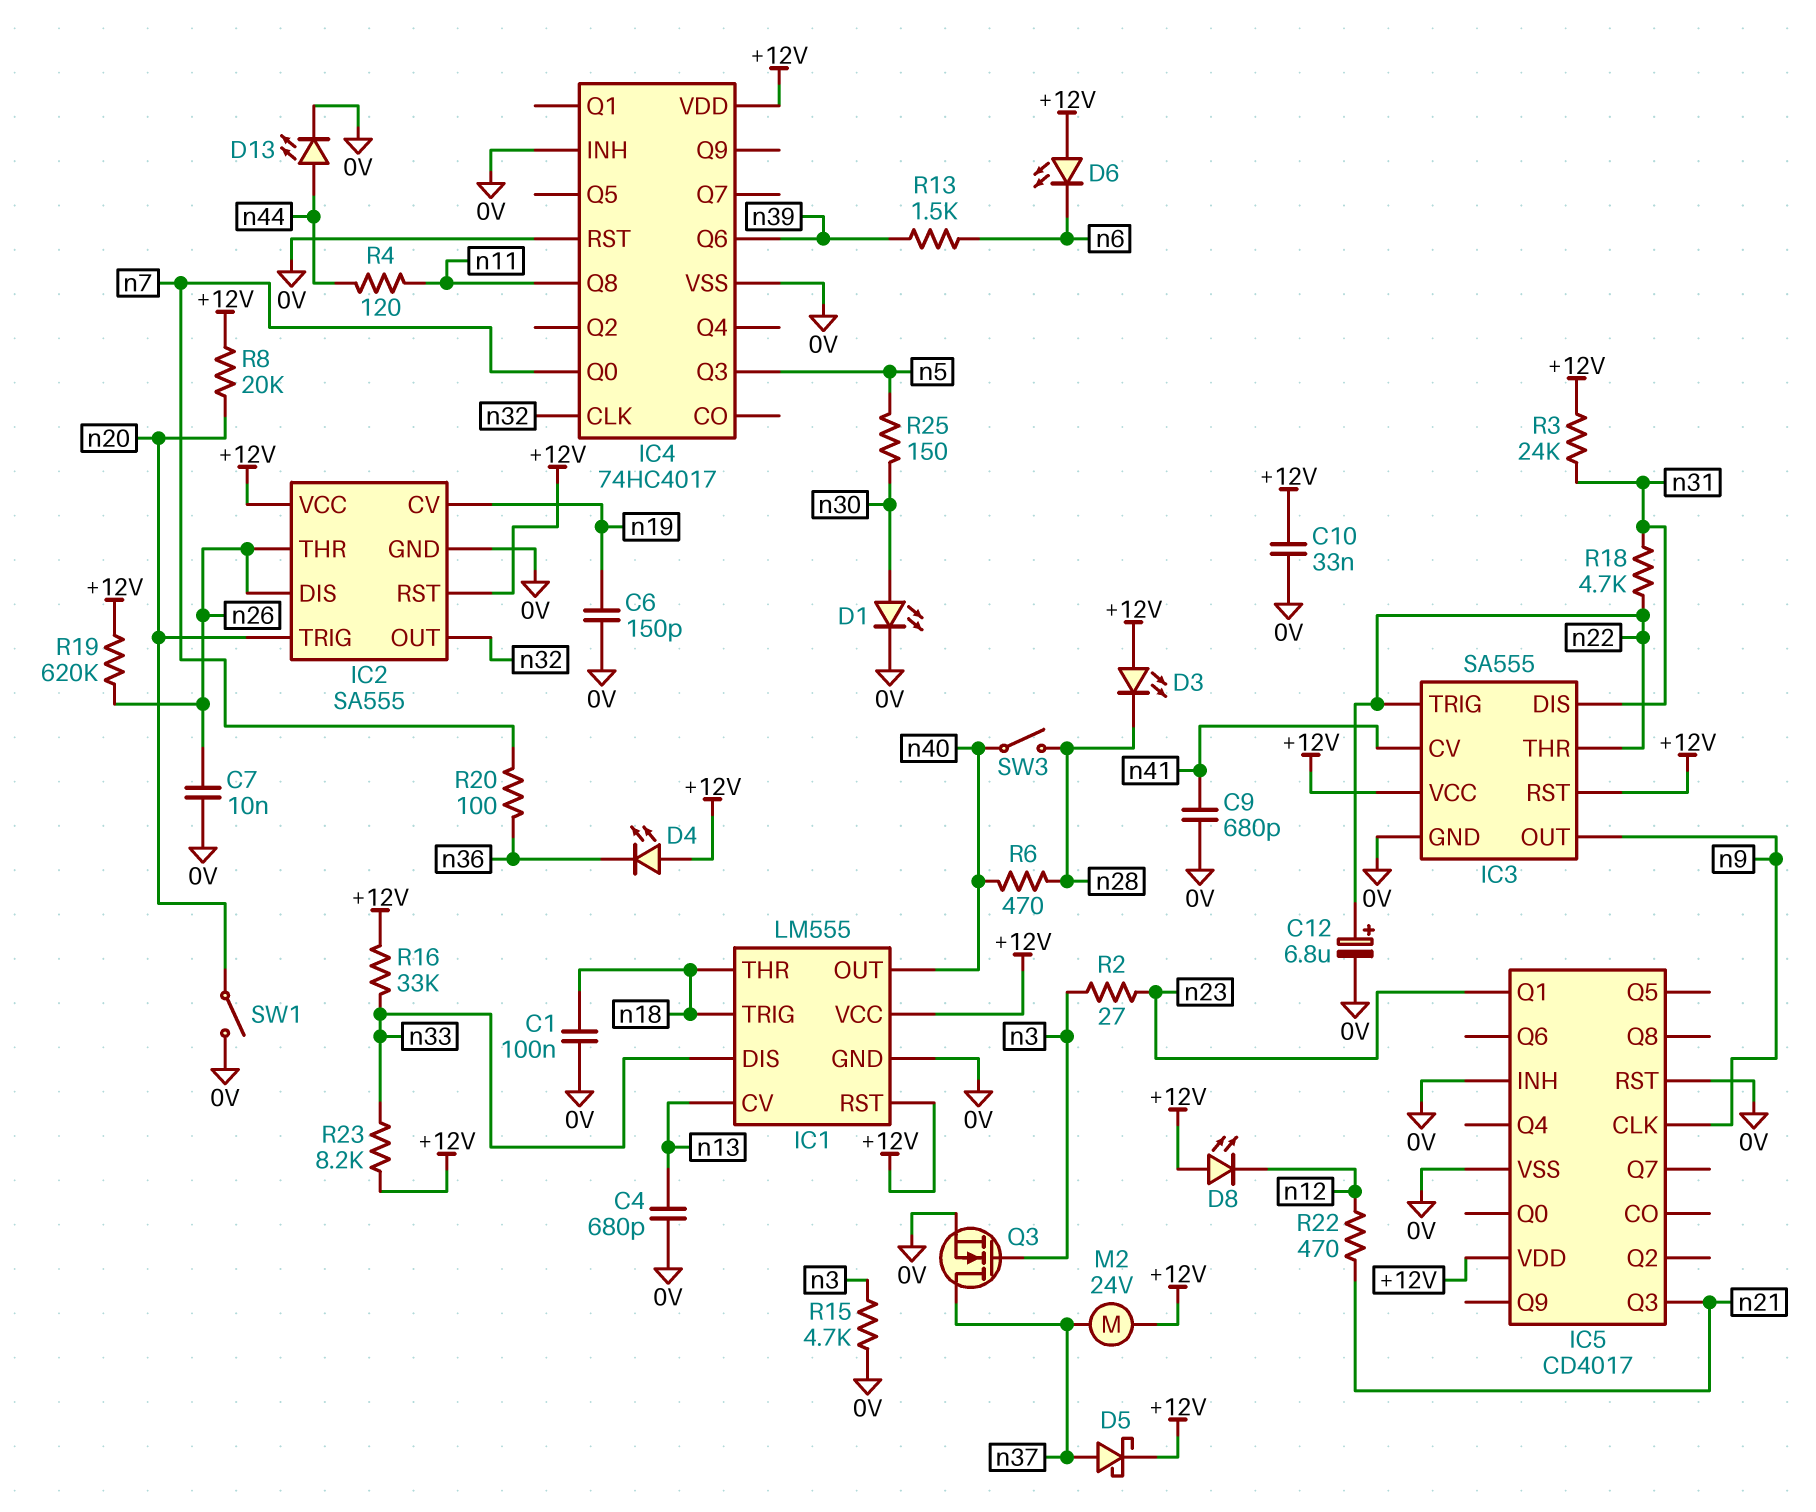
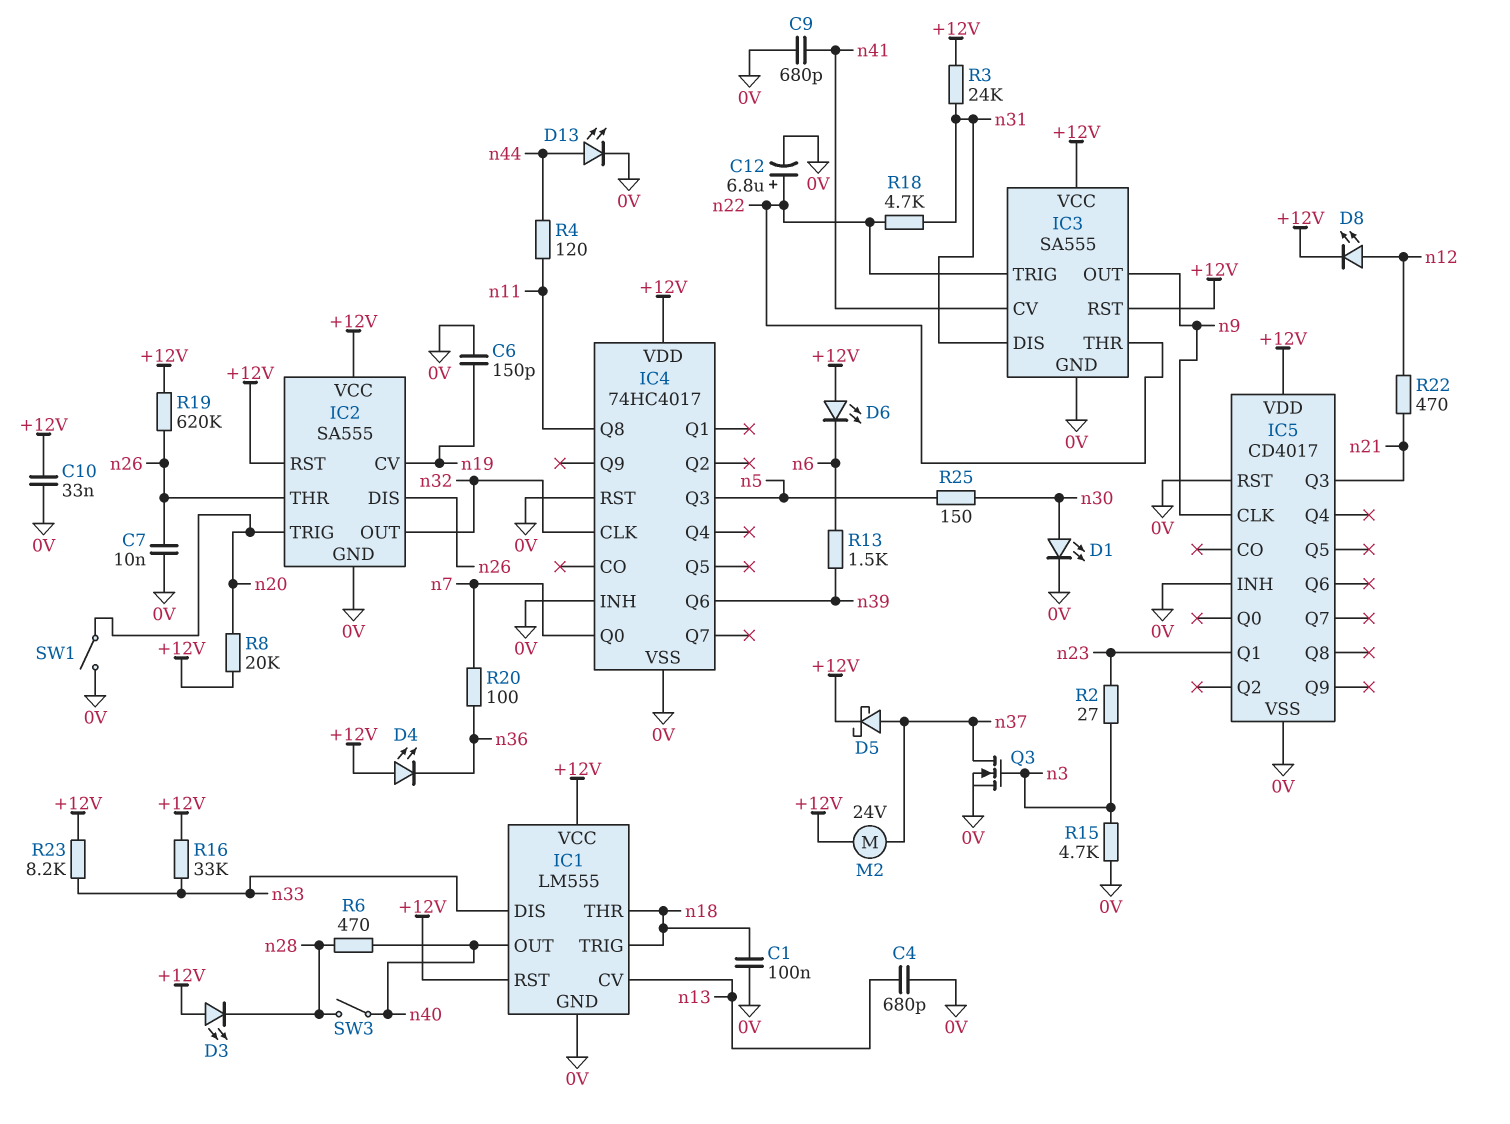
D8: LED (A +12V, K n12) -> LED (A n12, K +12V)

